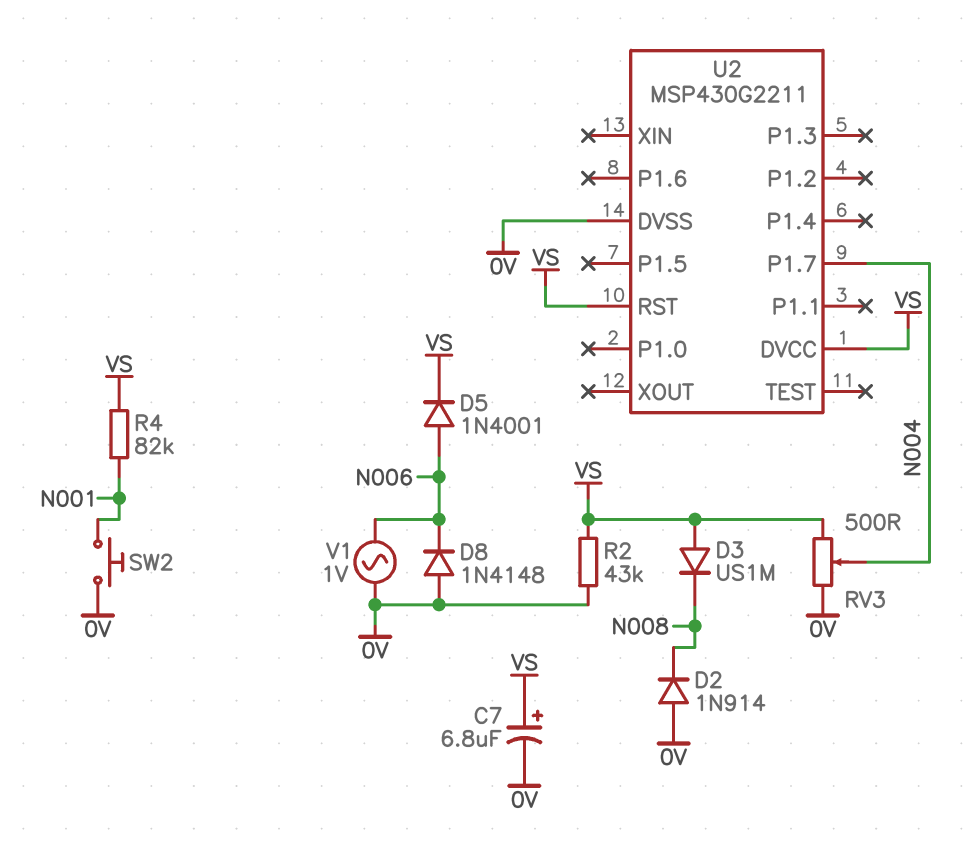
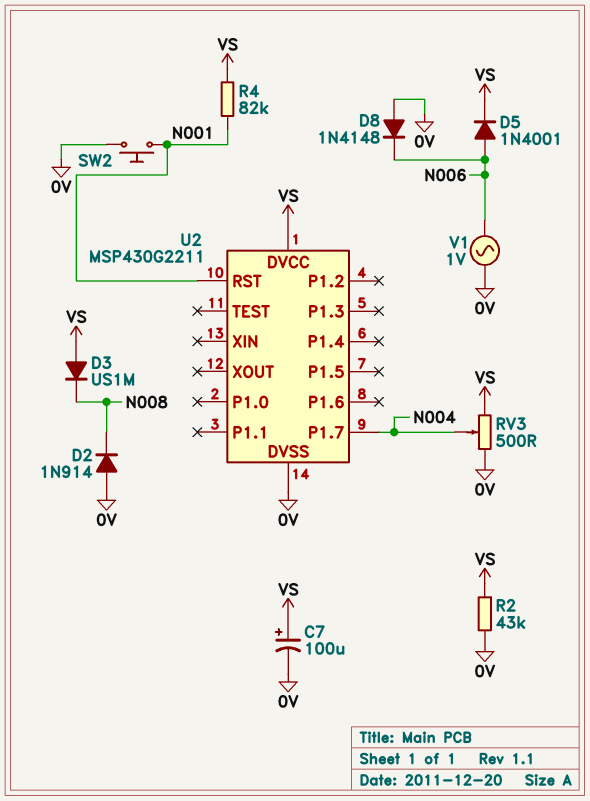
C7: 6.8uF (plus VS, minus 0V) -> 100uF (plus VS, minus 0V)
U2 pin RST: VS -> N001

